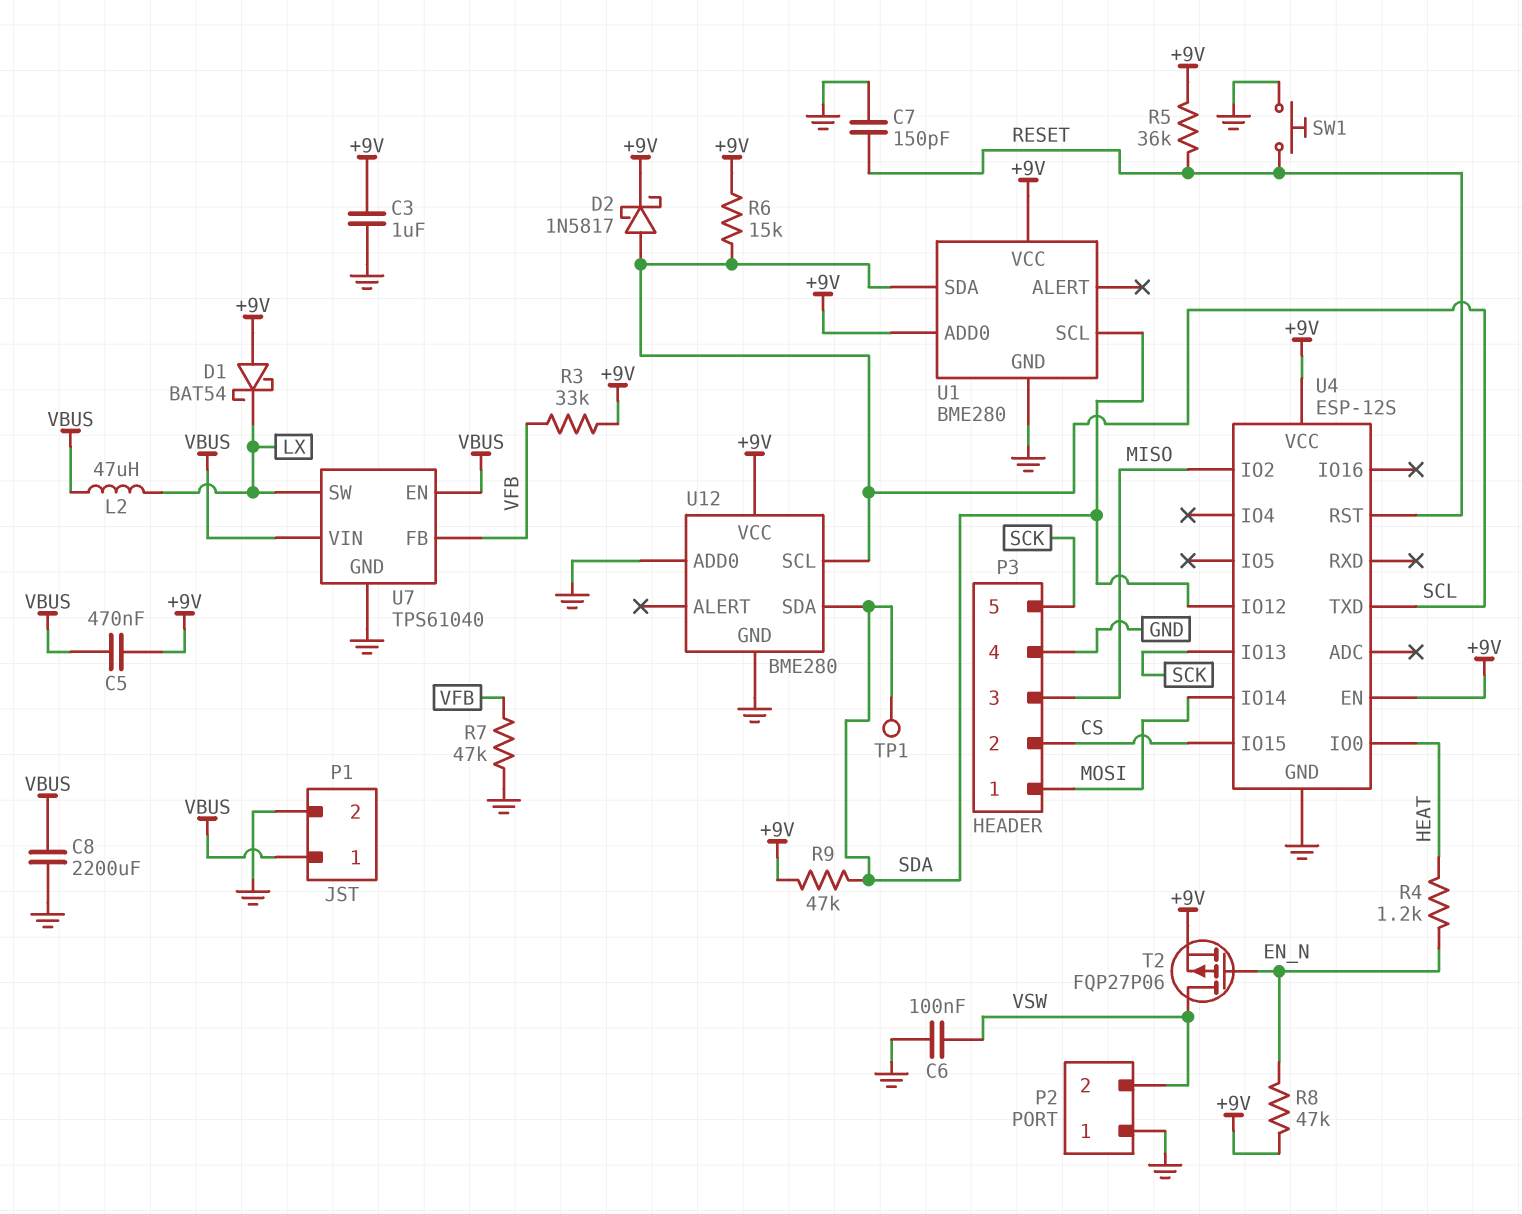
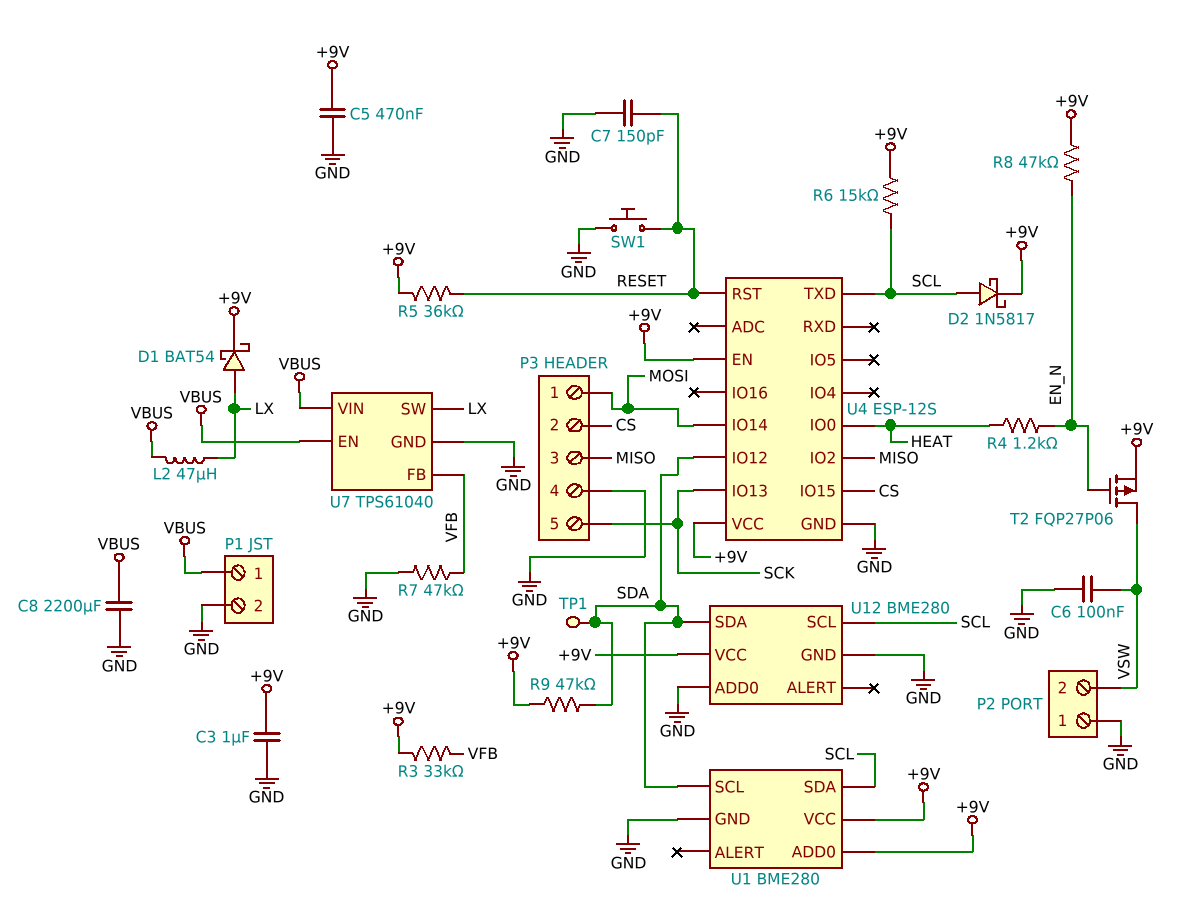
C5: 470nF (+9V, VBUS) -> 470nF (+9V, GND)
D1: schottky BAT54 (A +9V, K LX) -> schottky BAT54 (A LX, K +9V)

